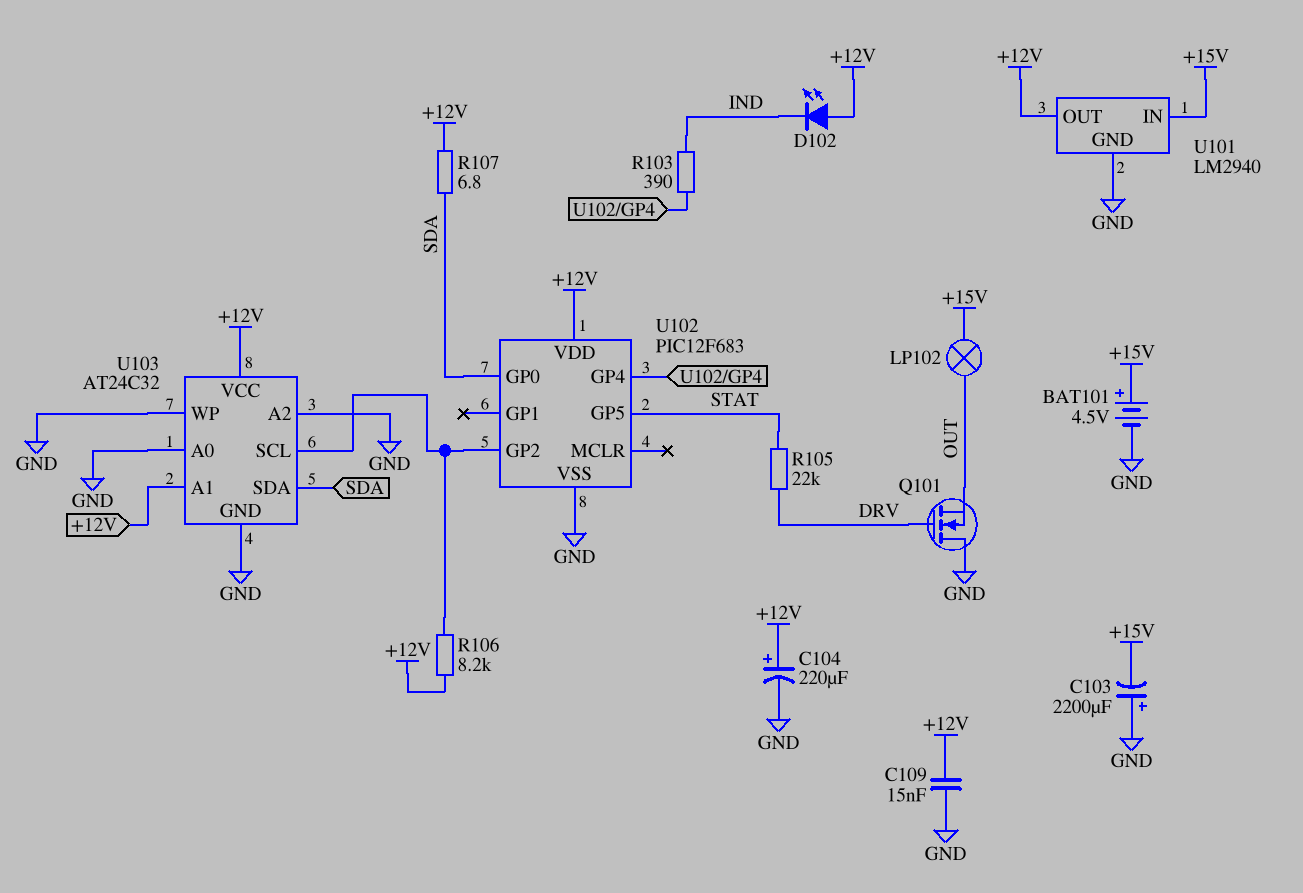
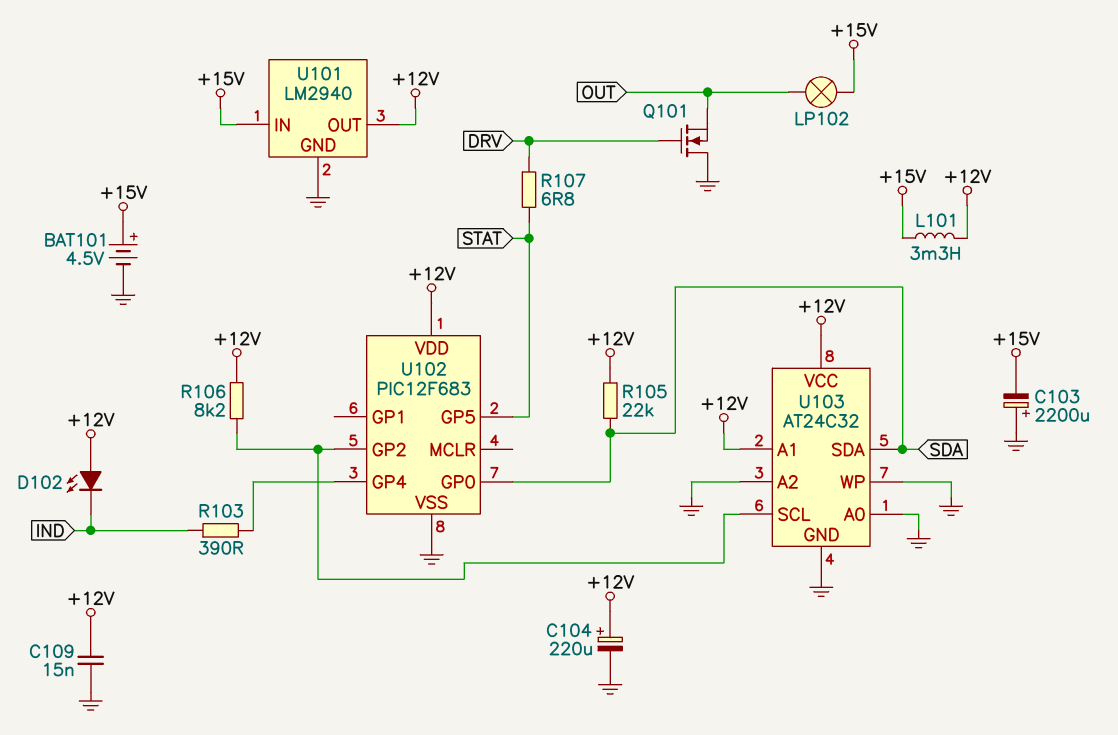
L101: none -> 3.3mH (+12V, +15V)
R105: 22k (DRV, STAT) -> 22k (+12V, SDA)
R107: 6.8 (+12V, SDA) -> 6.8 (DRV, STAT)

